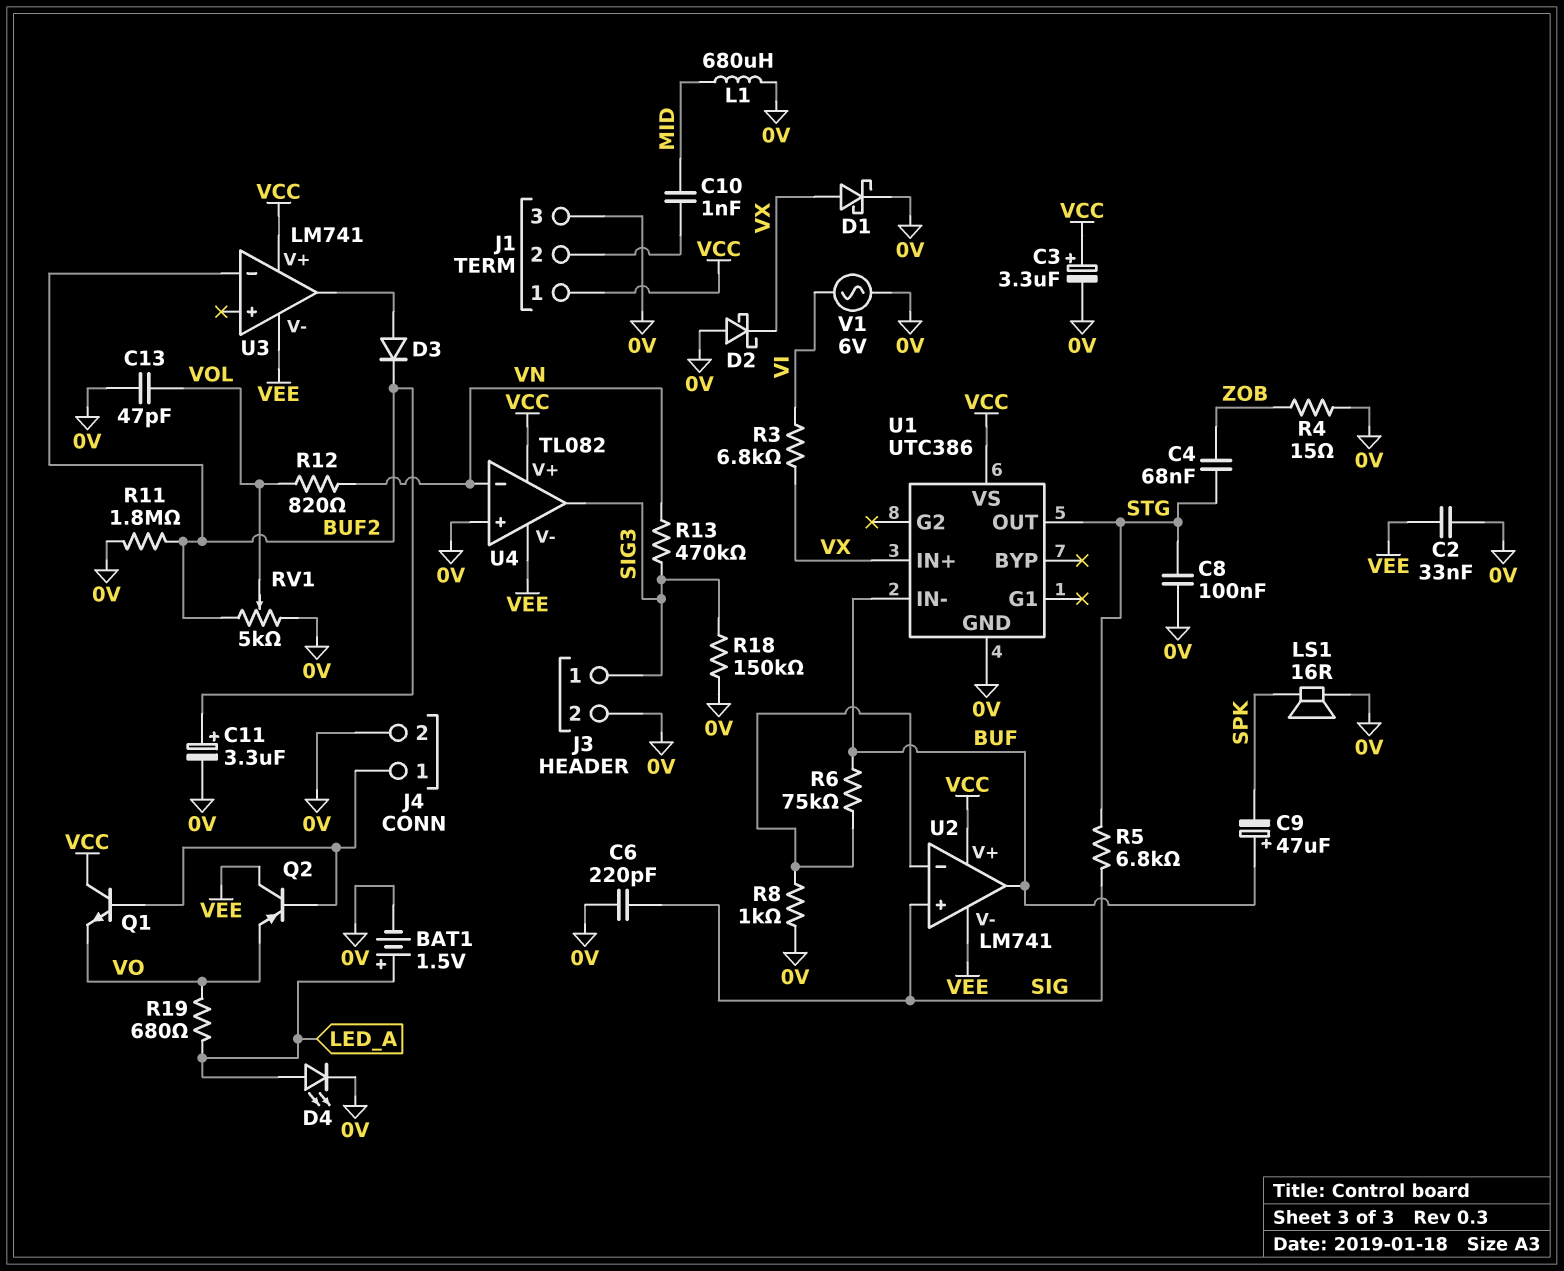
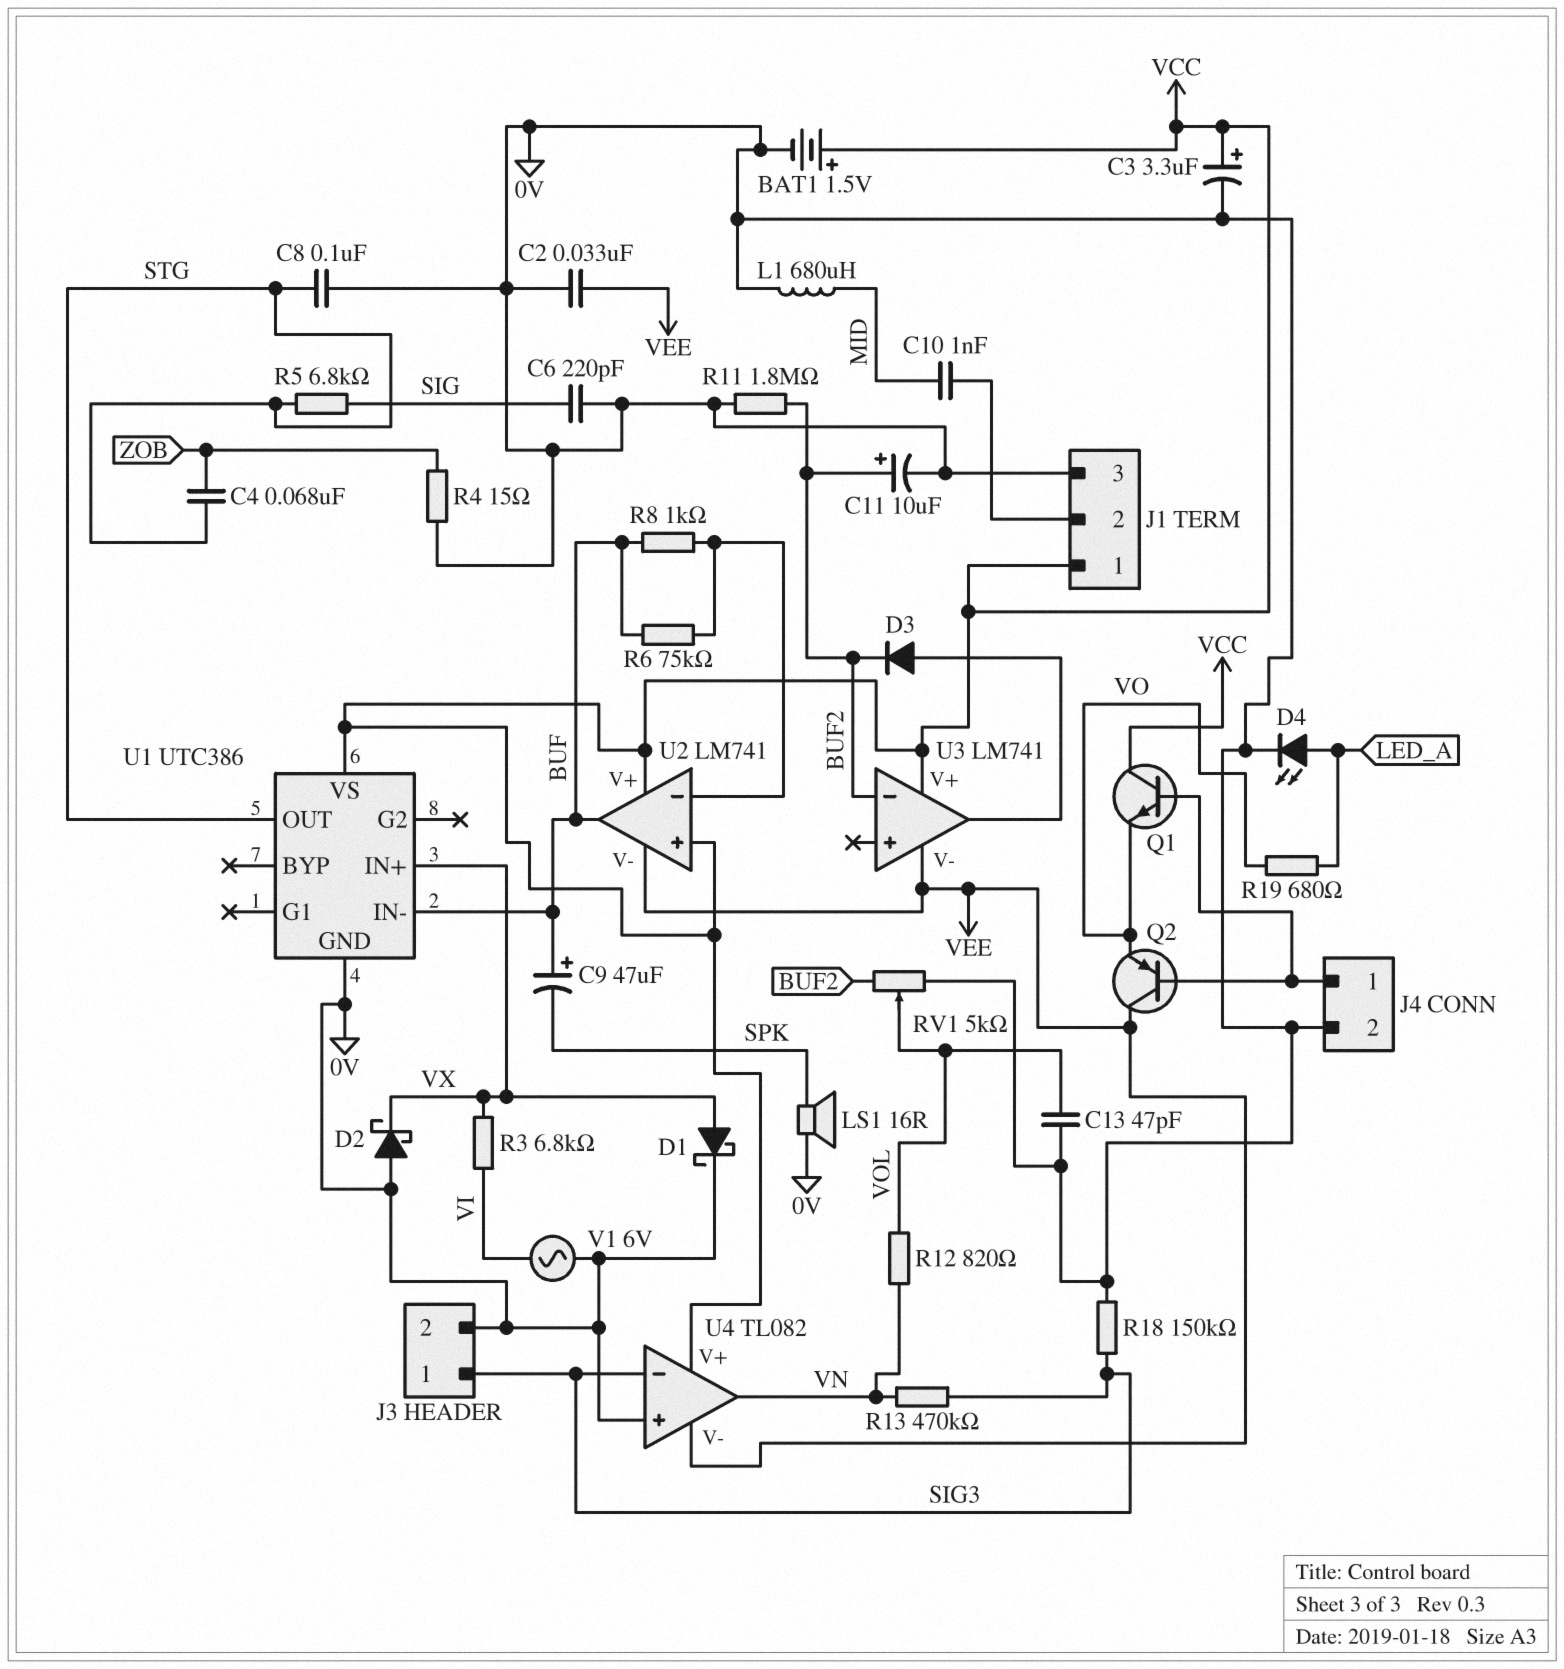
BAT1: 1.5V (plus LED_A, minus 0V) -> 1.5V (plus VCC, minus 0V)
C11: 3.3uF (plus BUF2, minus 0V) -> 10uF (plus BUF2, minus 0V)
R8: 1k (0V, U2/in-) -> 1k (BUF, U2/in-)
U2 pin in+: SIG -> VCC
U4 pin in-: VN -> SIG3
U4 pin out: SIG3 -> VN

